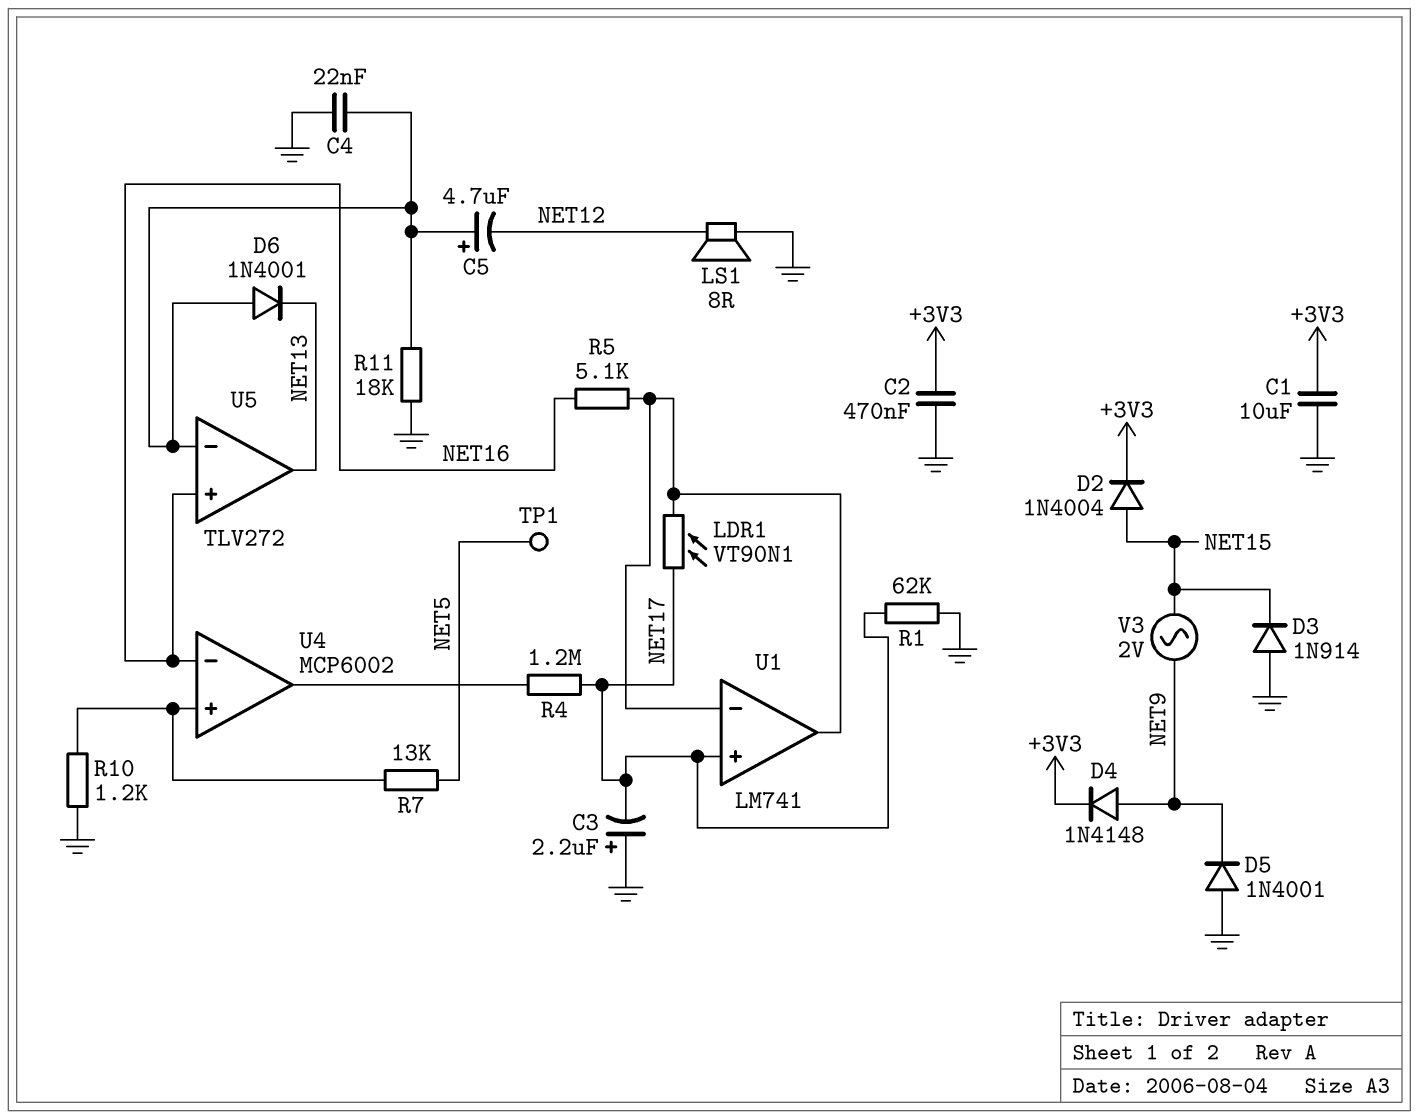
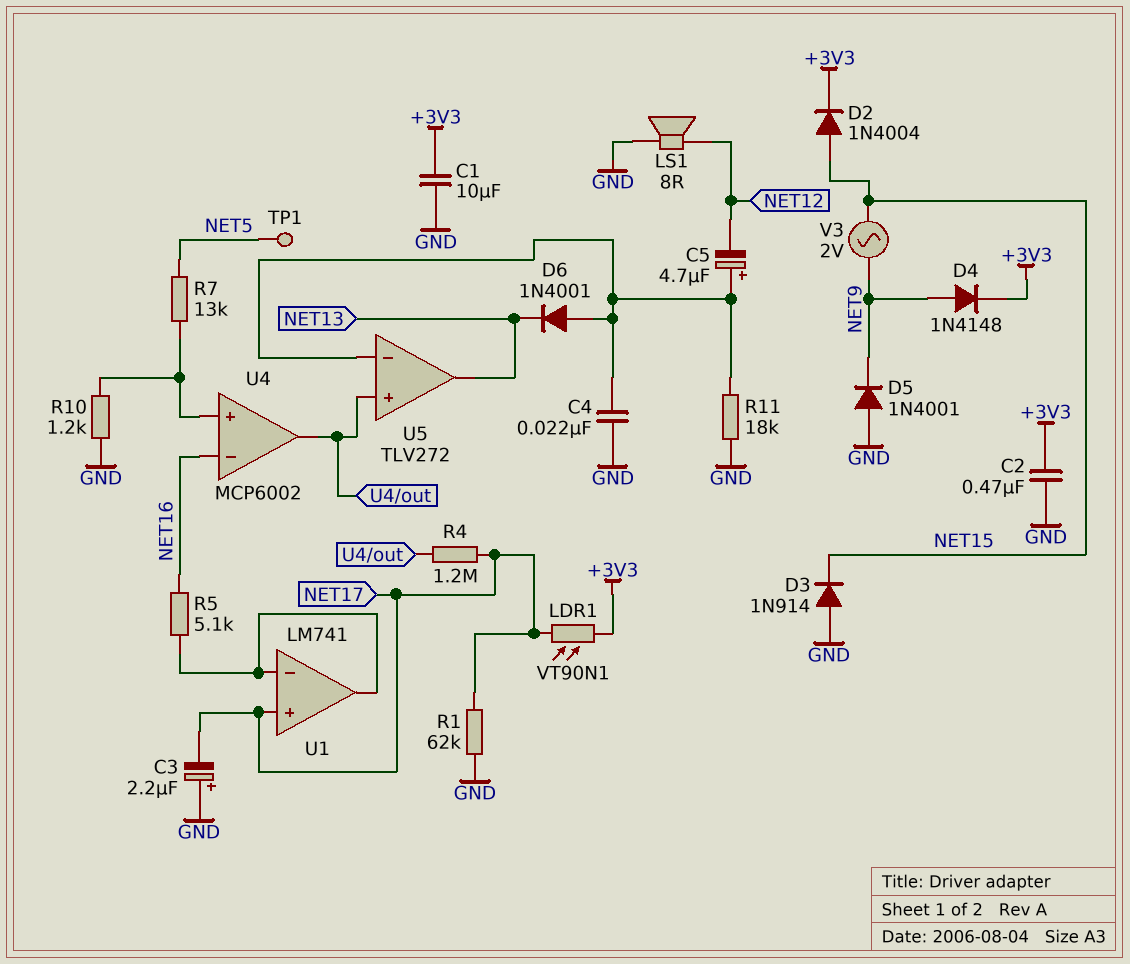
LDR1: VT90N1 (NET17, U1/in-) -> VT90N1 (+3V3, NET17)
U5 pin in+: NET16 -> U4/out

